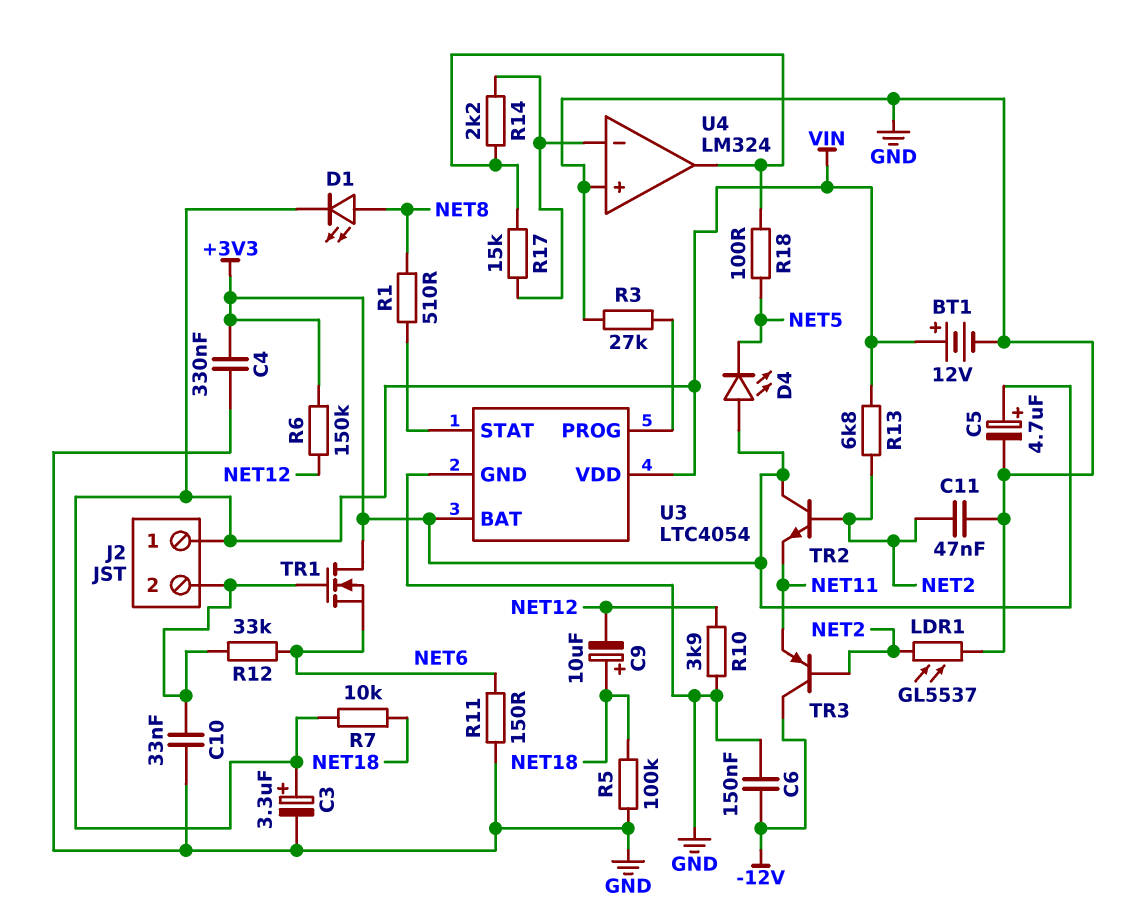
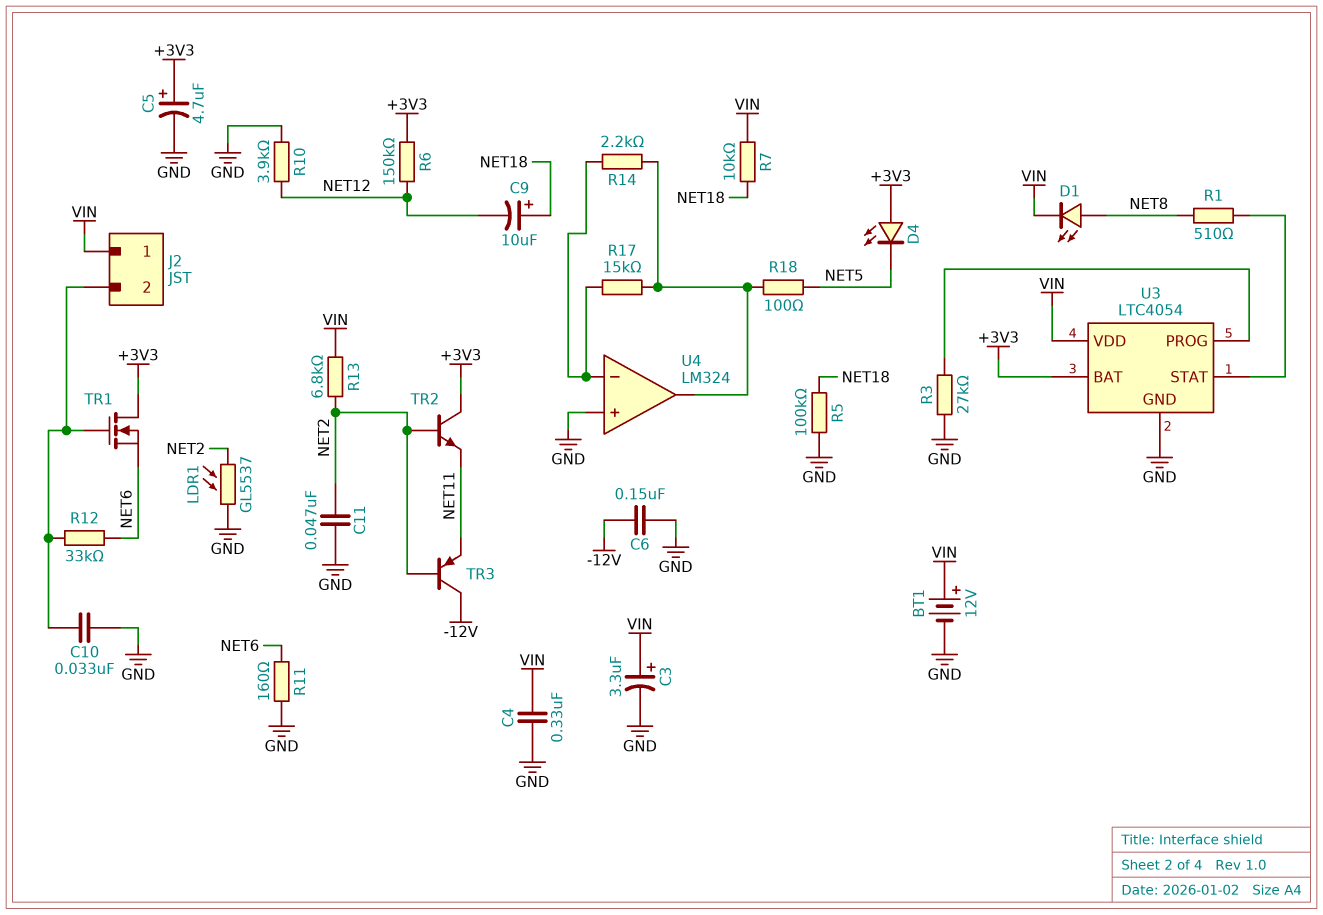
C4: 330nF (+3V3, GND) -> 330nF (GND, VIN)
R11: 150 (GND, NET6) -> 160 (GND, NET6)

